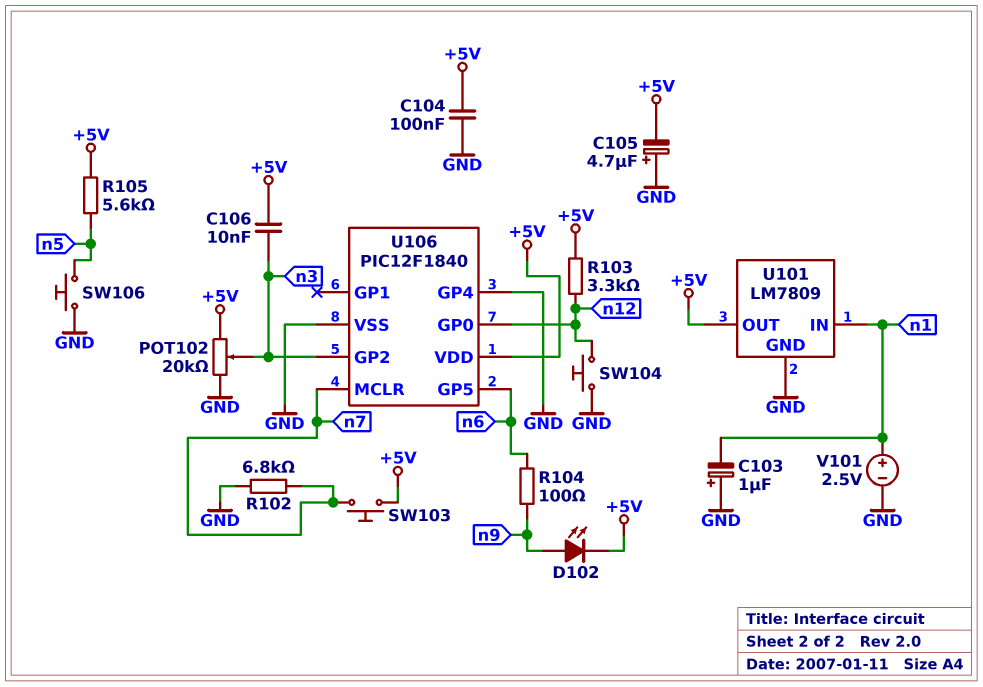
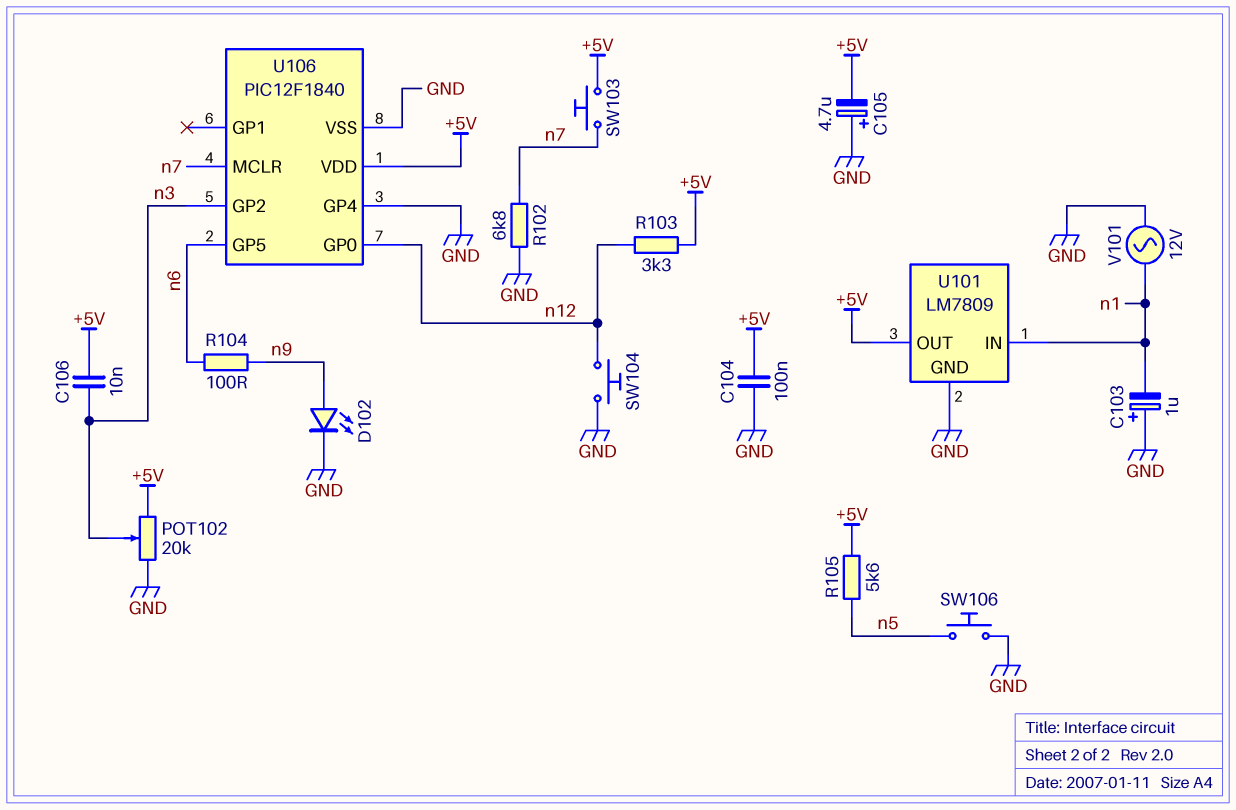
D102: LED (A n9, K +5V) -> LED (A n9, K GND)
V101: 2.5V (plus n1, minus GND) -> AC 12V (GND, n1)

